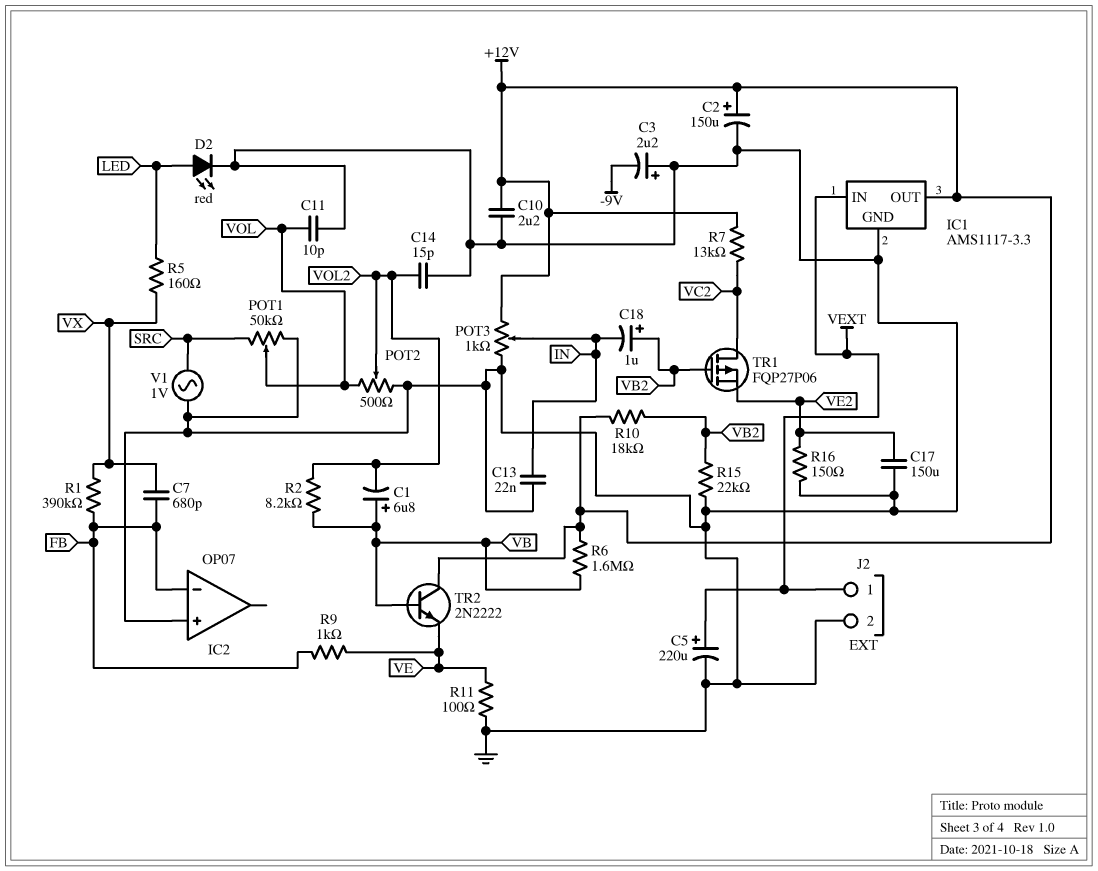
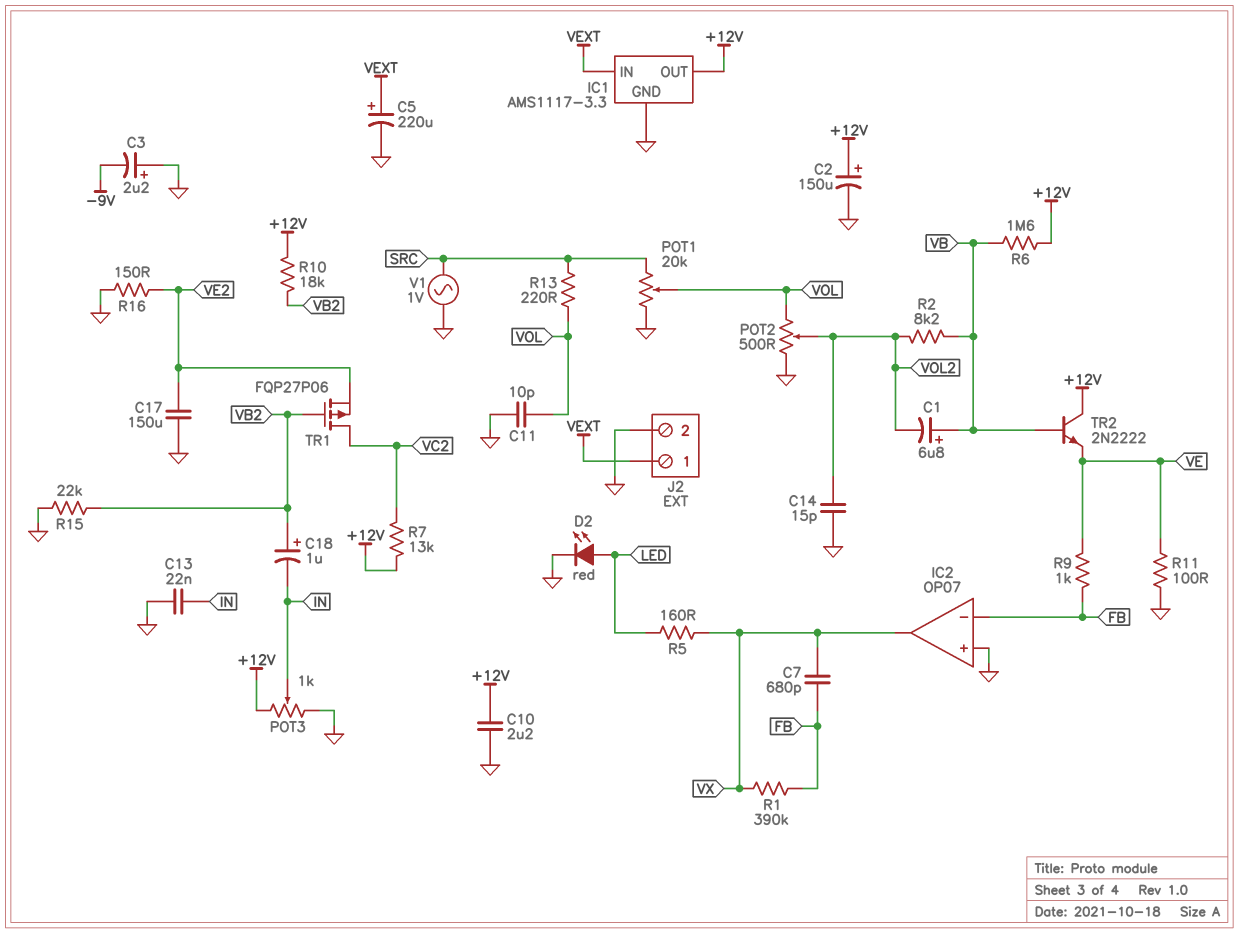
IC2 pin out: none -> VX
POT1: 50k (GND, SRC, wiper VOL) -> 20k (GND, SRC, wiper VOL)
R13: none -> 220 (SRC, VOL)

